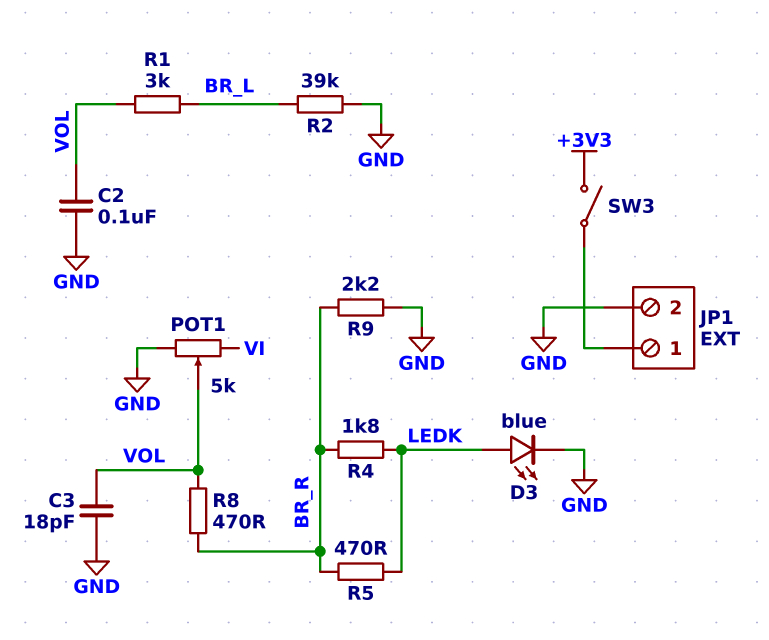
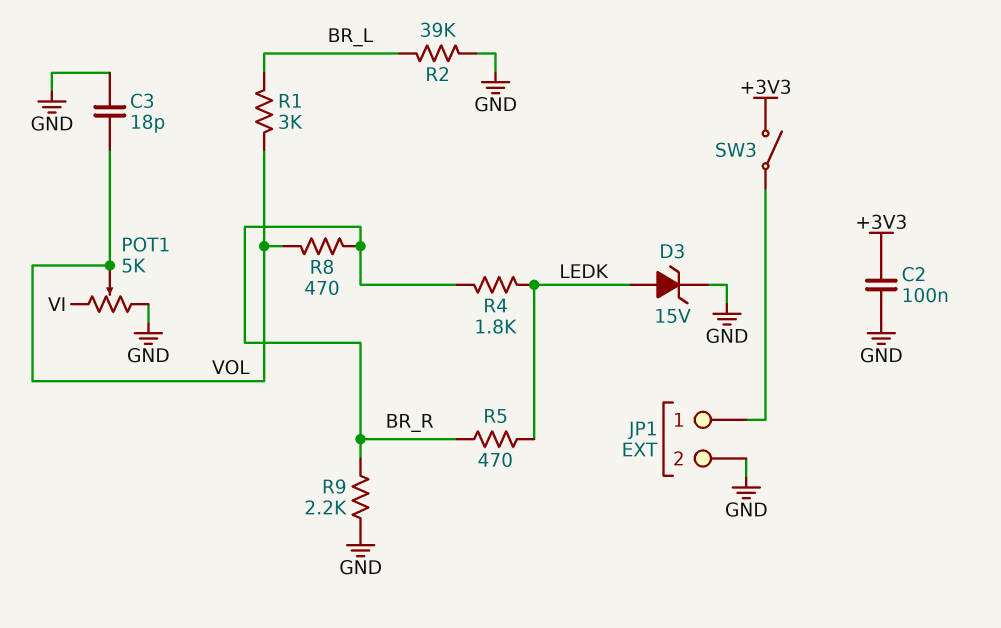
C2: 100nF (GND, VOL) -> 100nF (+3V3, GND)
D3: LED blue (A LEDK, K GND) -> zener 15V (A LEDK, K GND)

